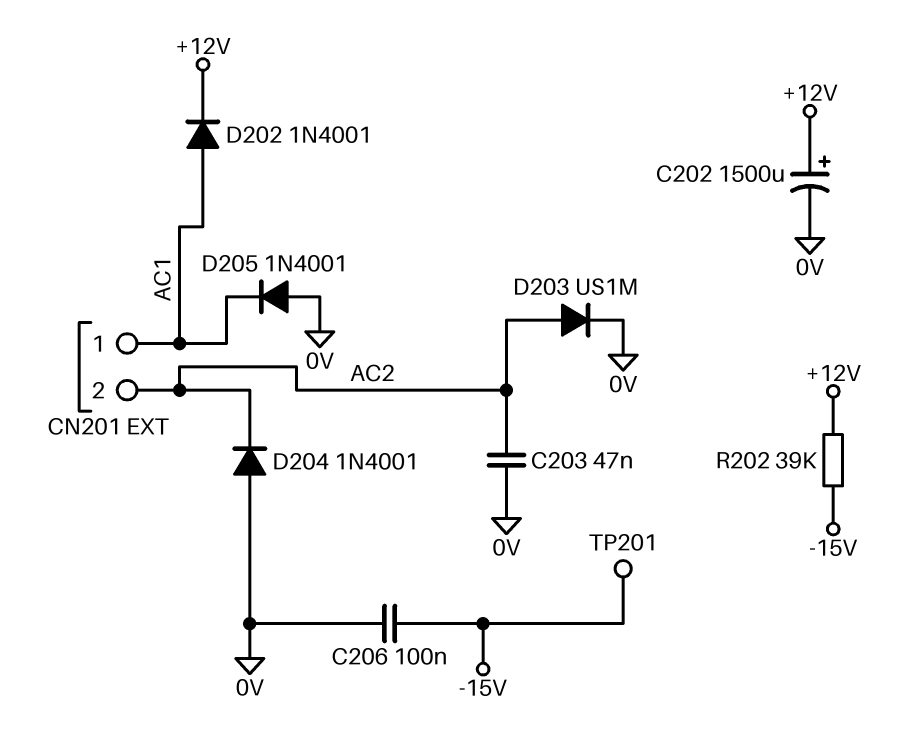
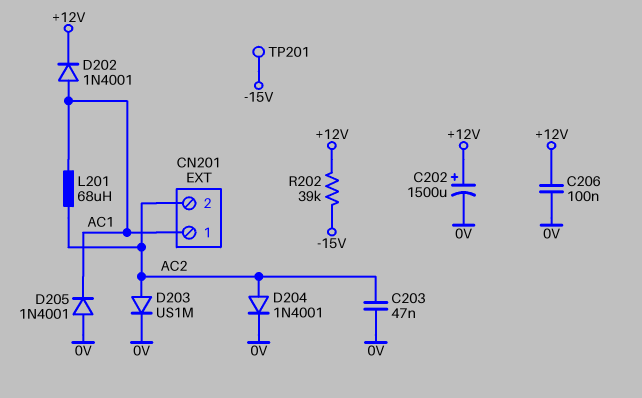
C206: 100nF (-15V, 0V) -> 100nF (+12V, 0V)
D204: diode 1N4001 (A 0V, K AC2) -> diode 1N4001 (A AC2, K 0V)
L201: none -> 68uH (AC1, AC2)

